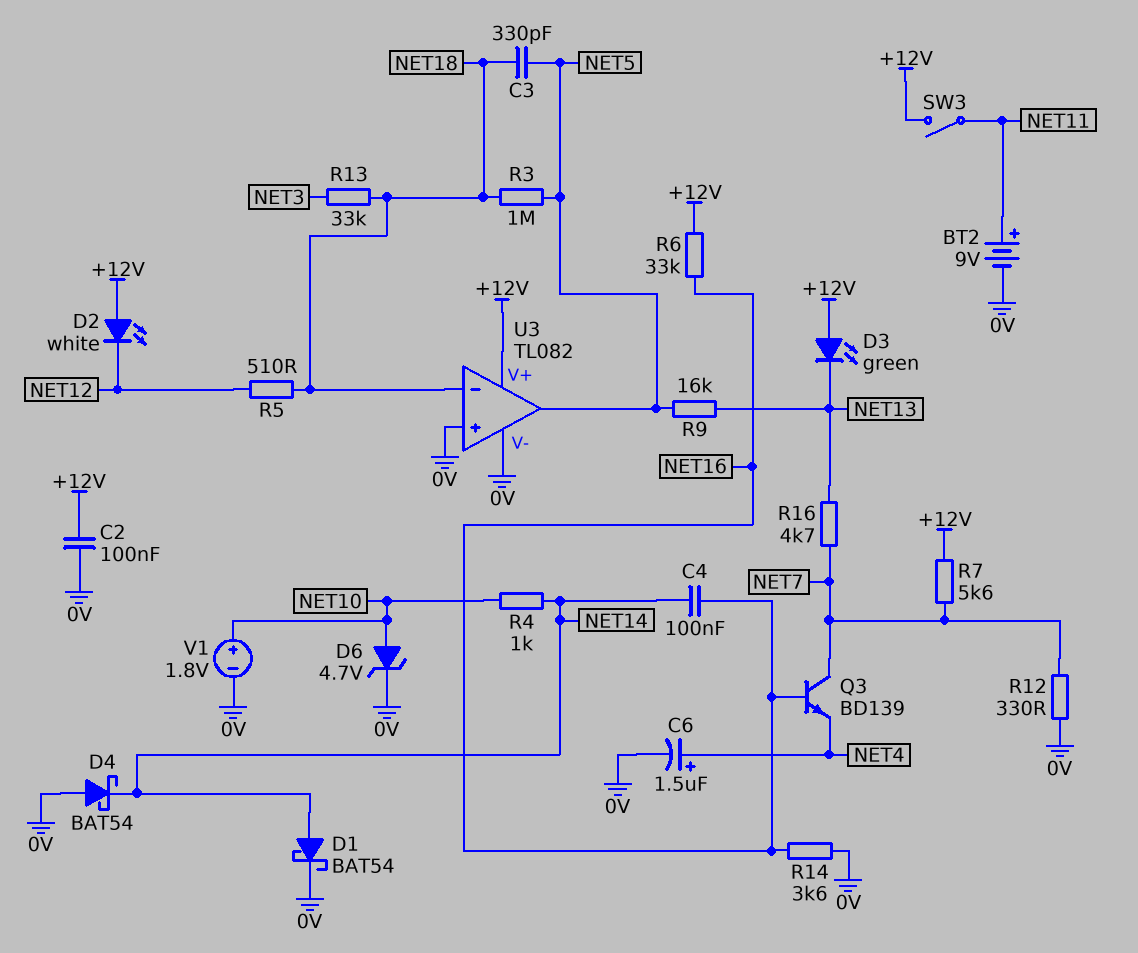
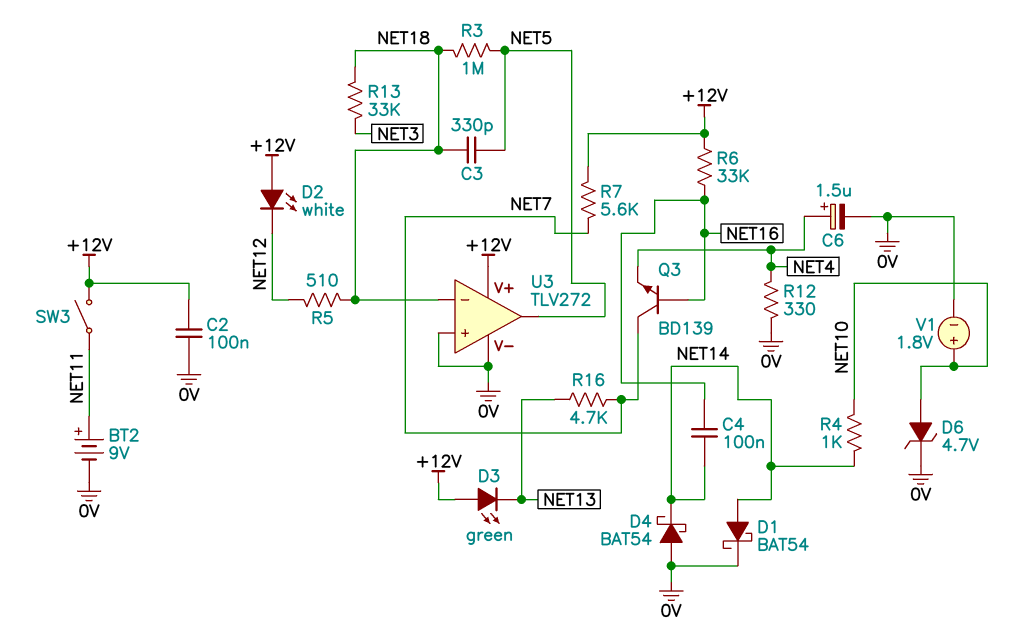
R9: 16k (NET5, NET13) -> none
R12: 330 (0V, NET7) -> 330 (0V, NET4)
R14: 3.6k (0V, NET16) -> none
U3: TL082 -> TLV272

